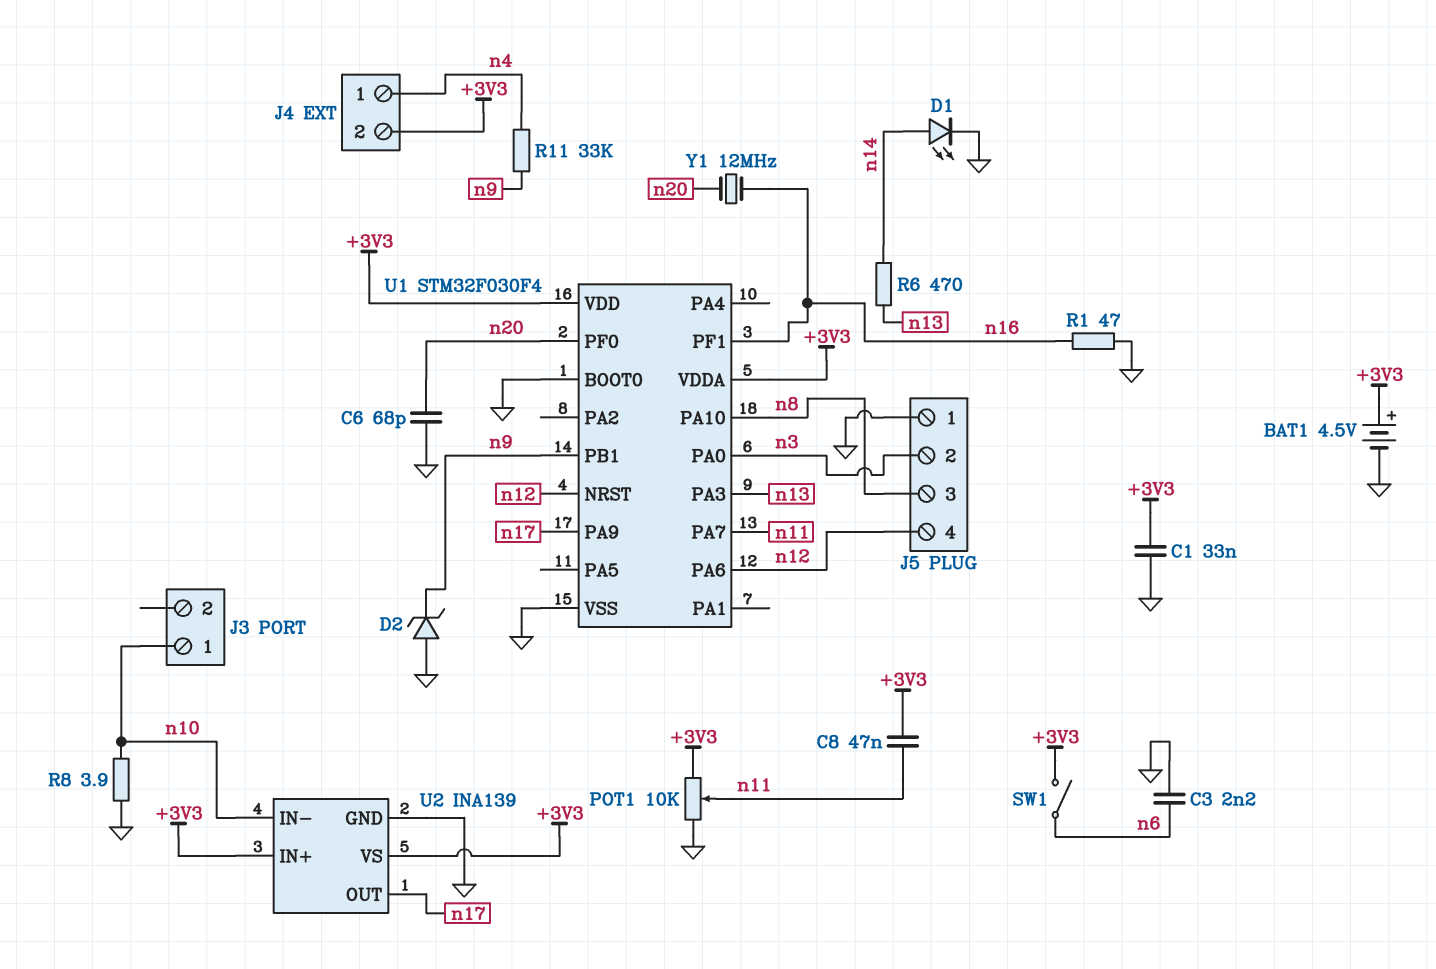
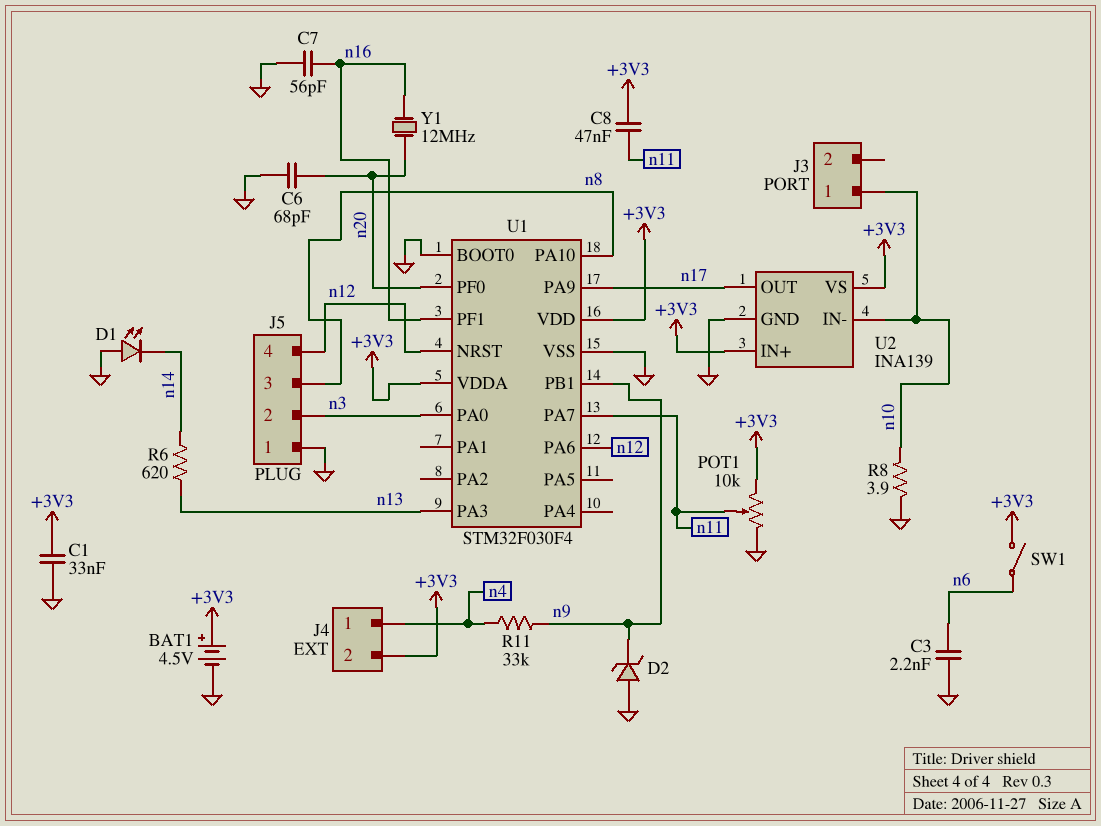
C7: none -> 56pF (GND, n16)
D1: LED (A n14, K GND) -> LED (A GND, K n14)
R1: 47 (GND, n16) -> none
R6: 470 (n13, n14) -> 620 (n13, n14)

